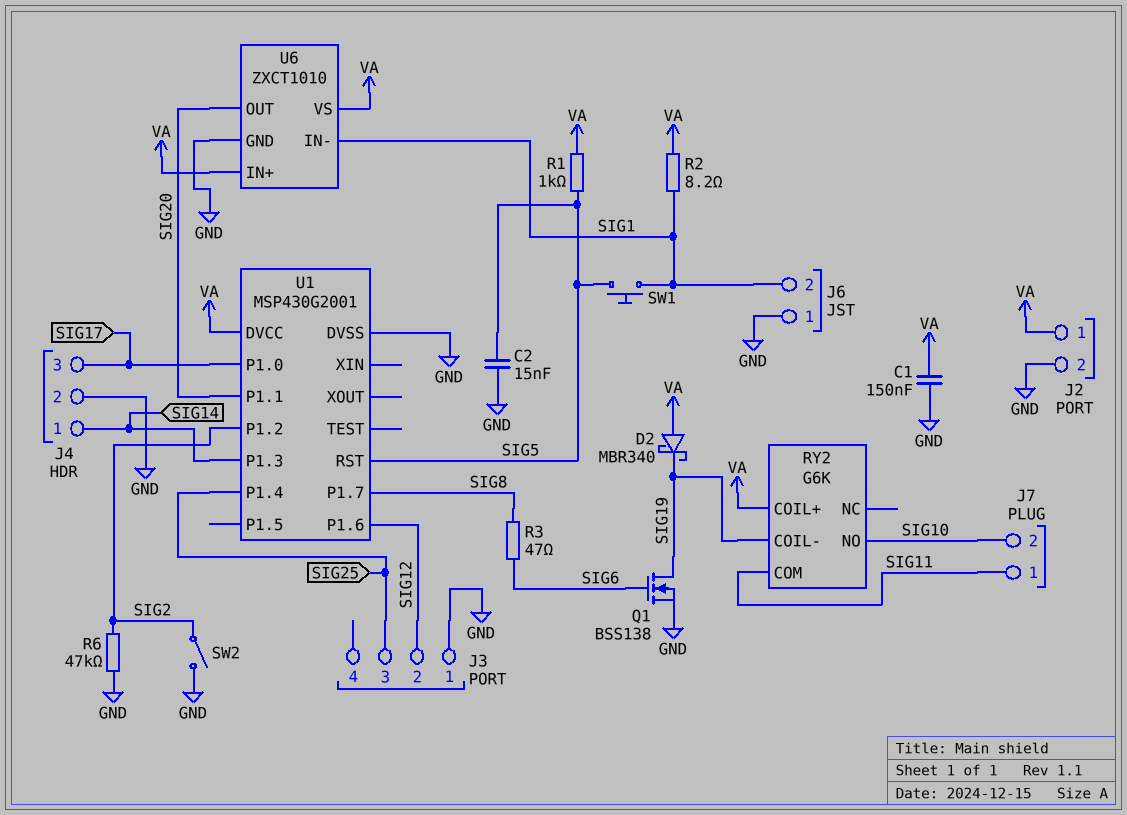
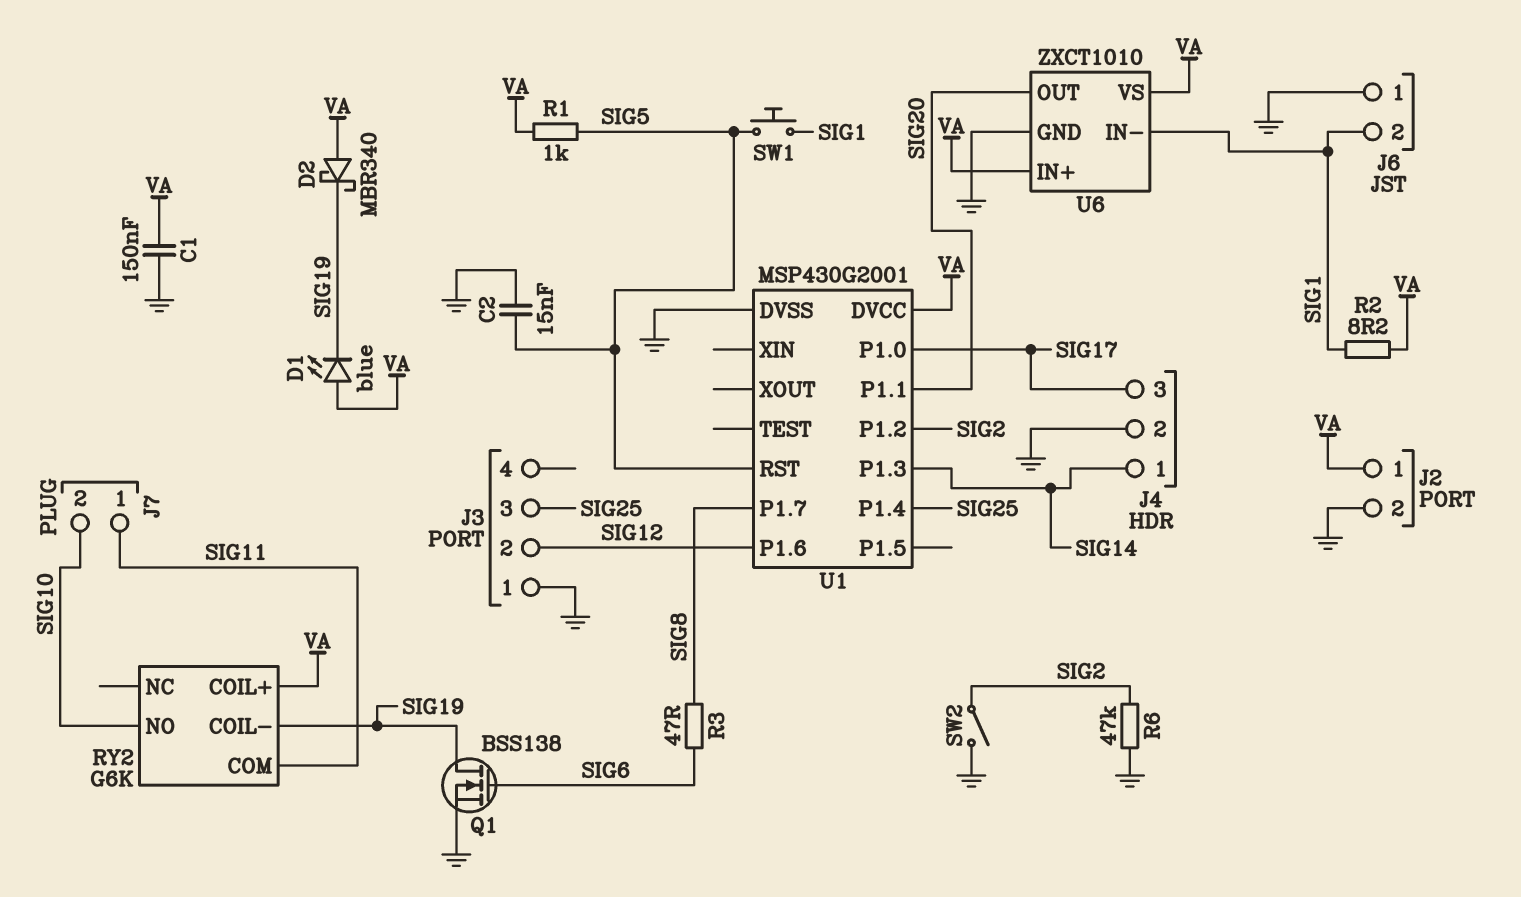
D1: none -> LED blue (A VA, K SIG19)

